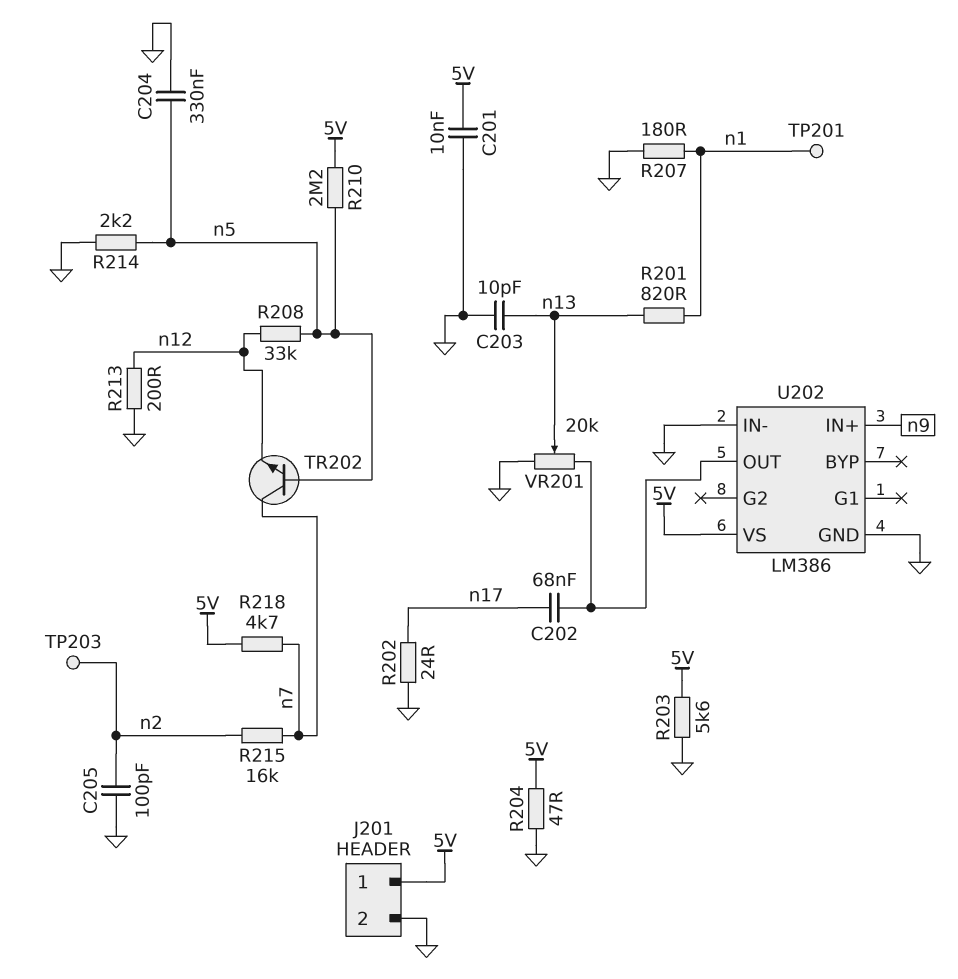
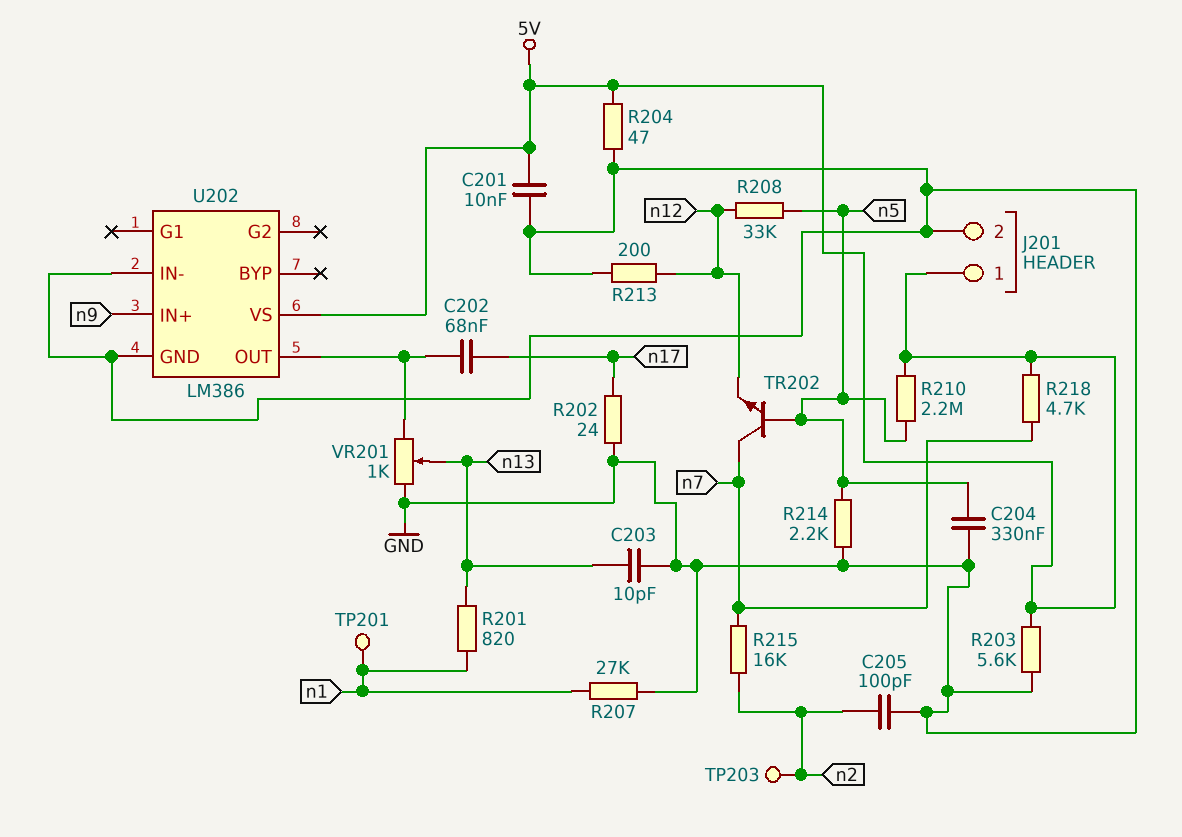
R207: 180 (GND, n1) -> 27k (GND, n1)
VR201: 20k (GND, U202/OUT, wiper n13) -> 1k (GND, U202/OUT, wiper n13)

